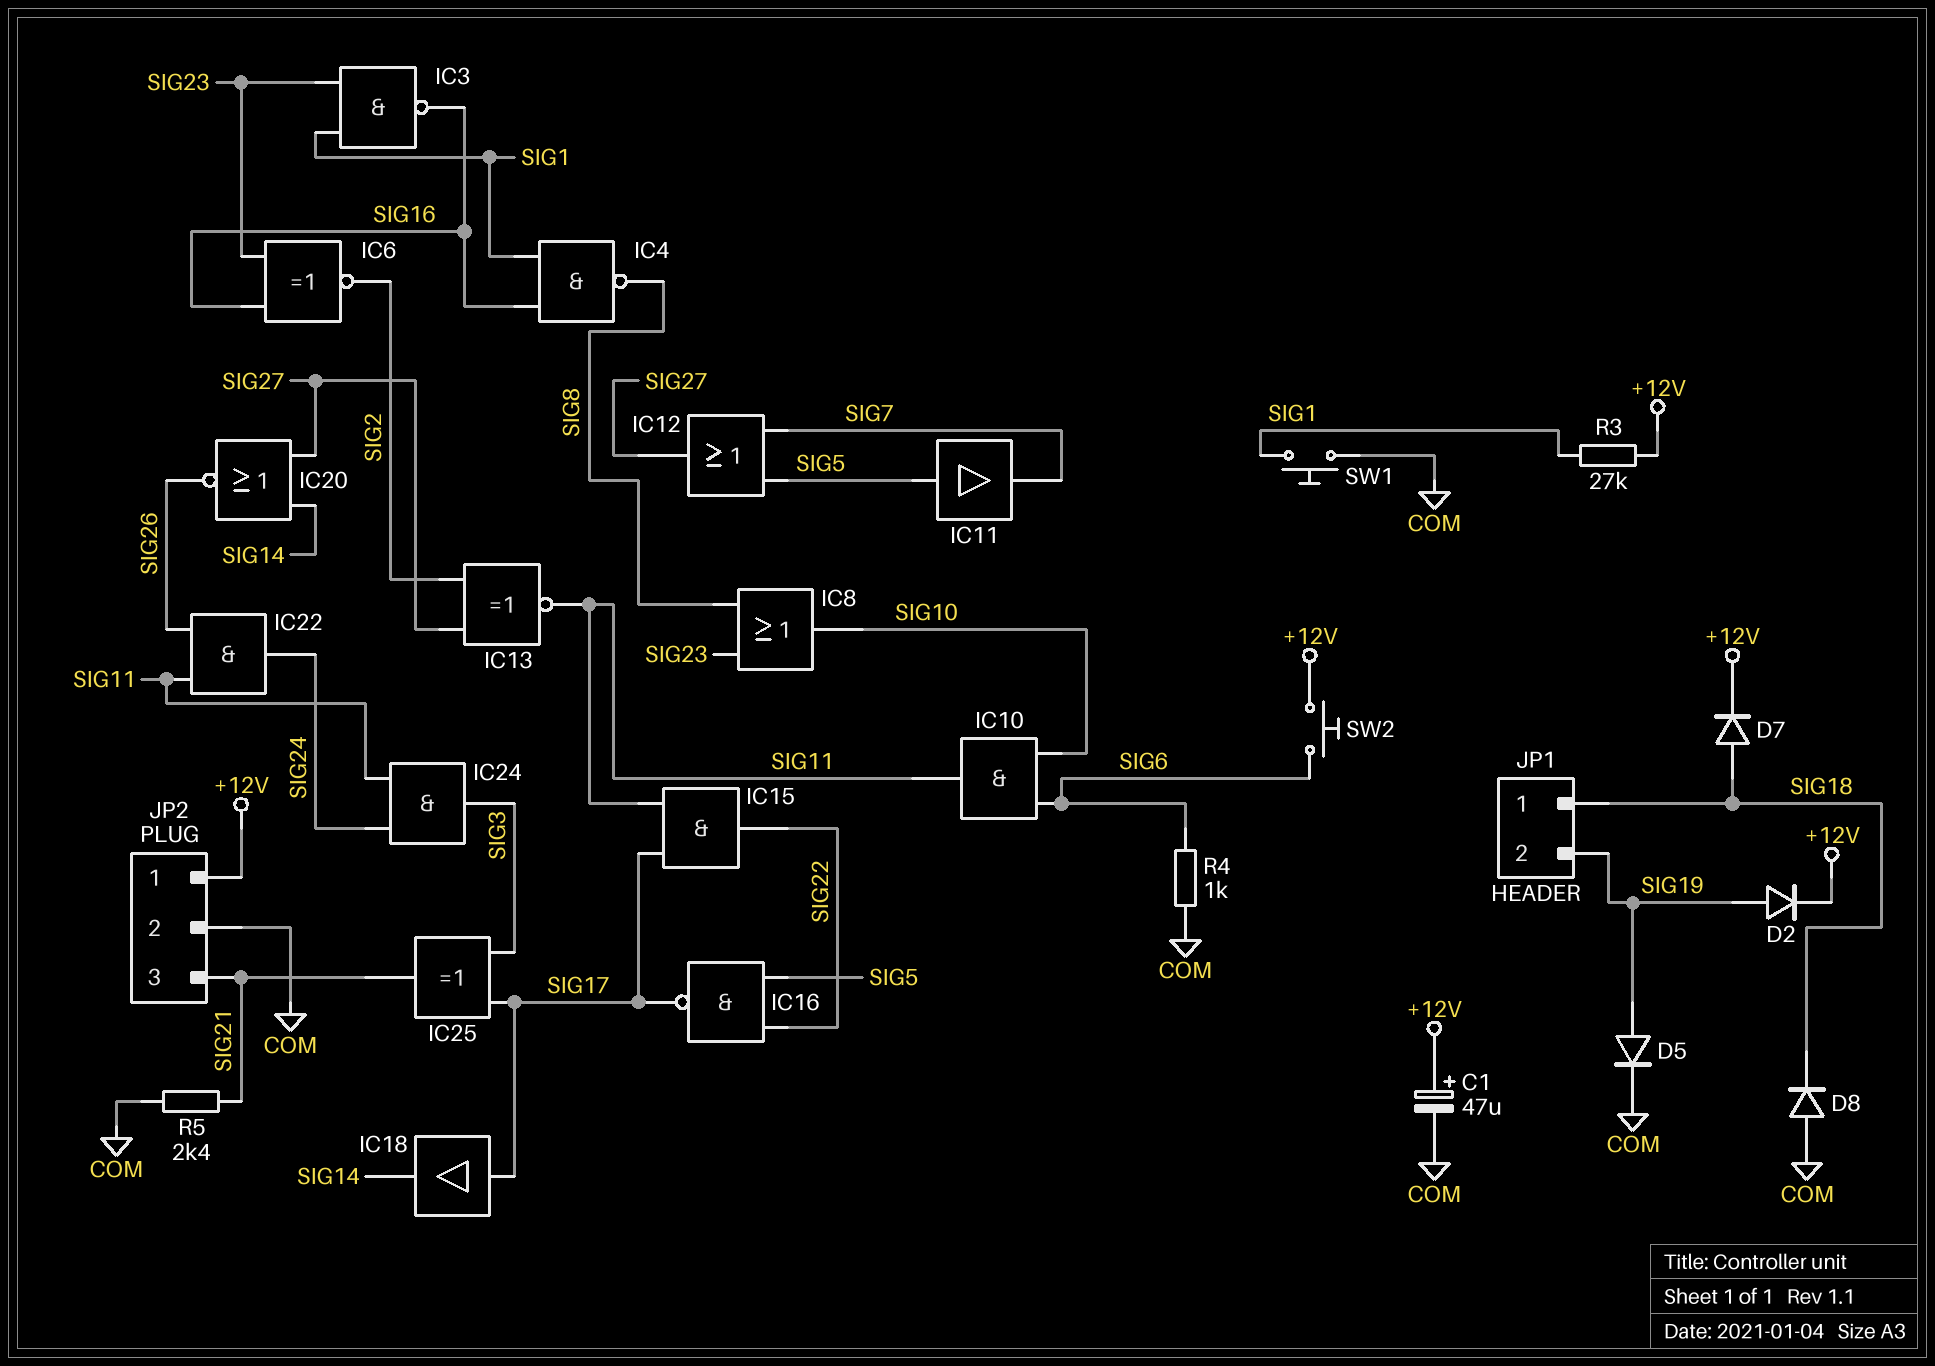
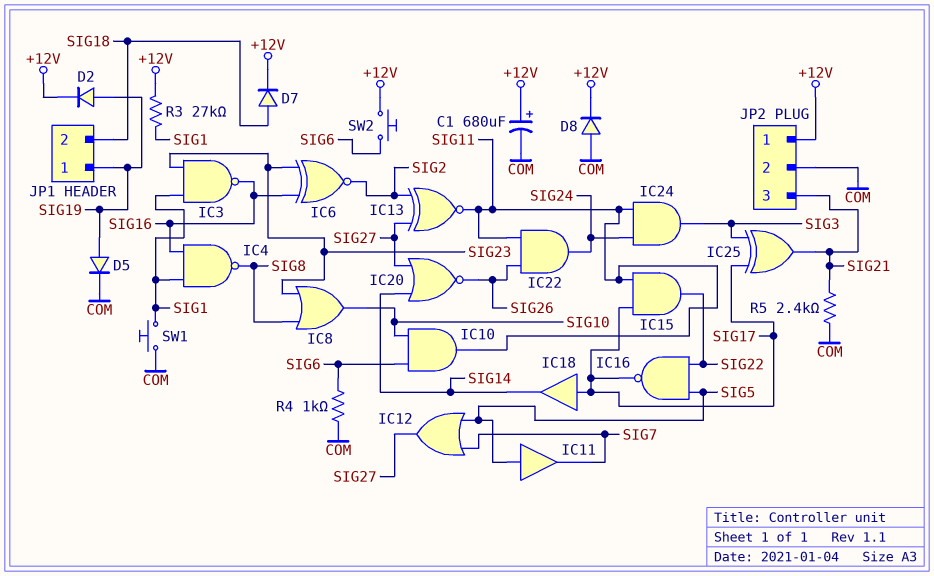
C1: 47uF (plus +12V, minus COM) -> 680uF (plus +12V, minus COM)
D8: diode (A COM, K SIG18) -> diode (A COM, K +12V)
JP1 pin 1: SIG18 -> SIG19
JP1 pin 2: SIG19 -> SIG18

